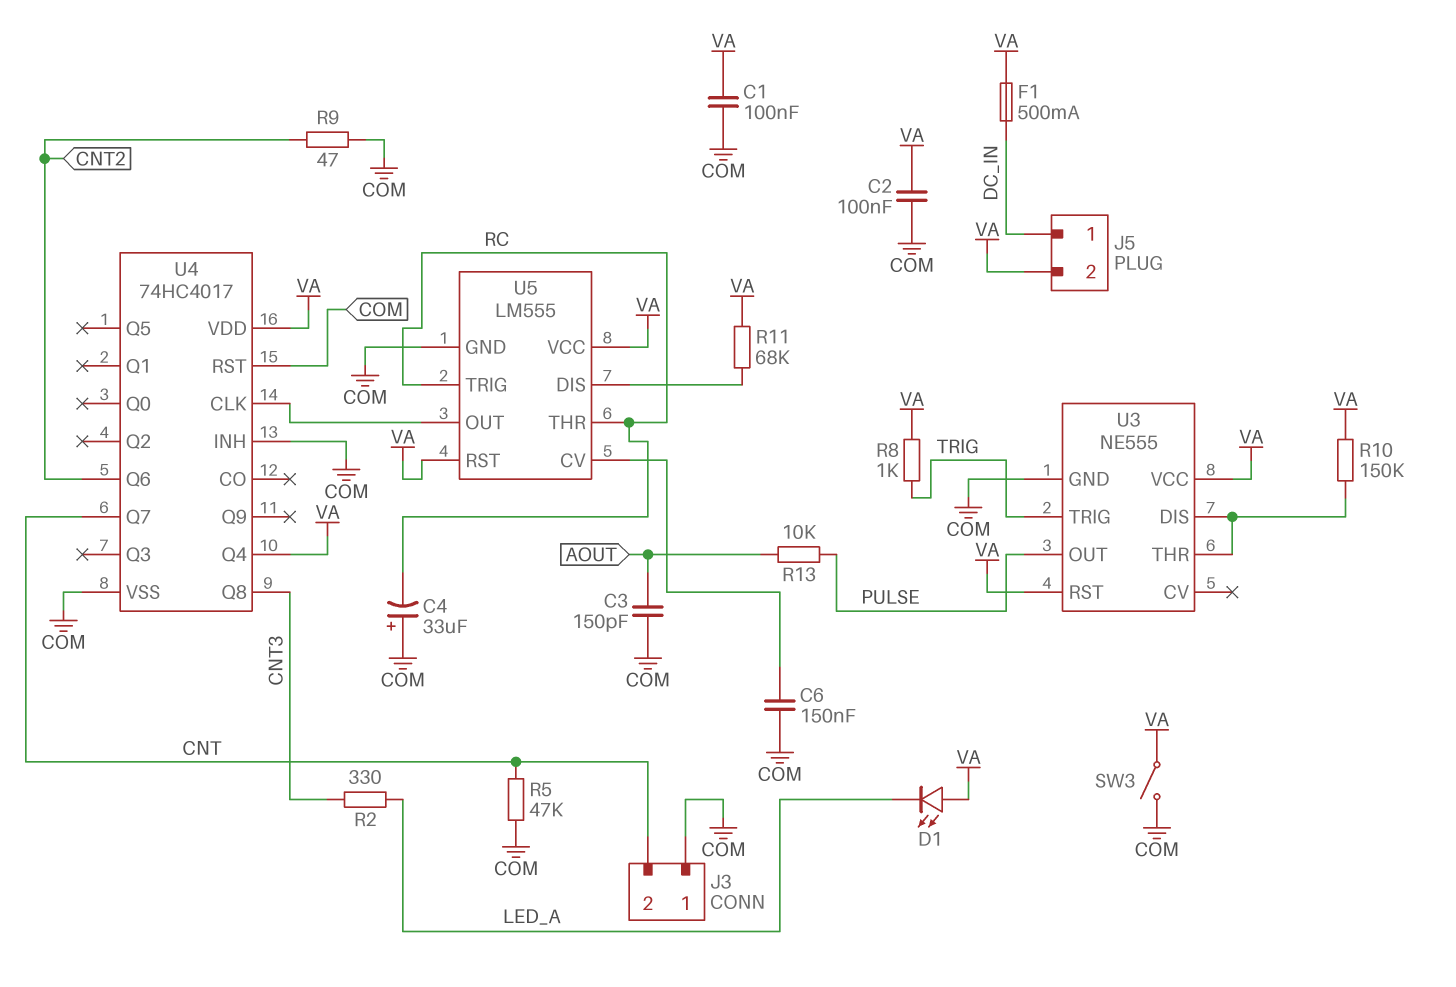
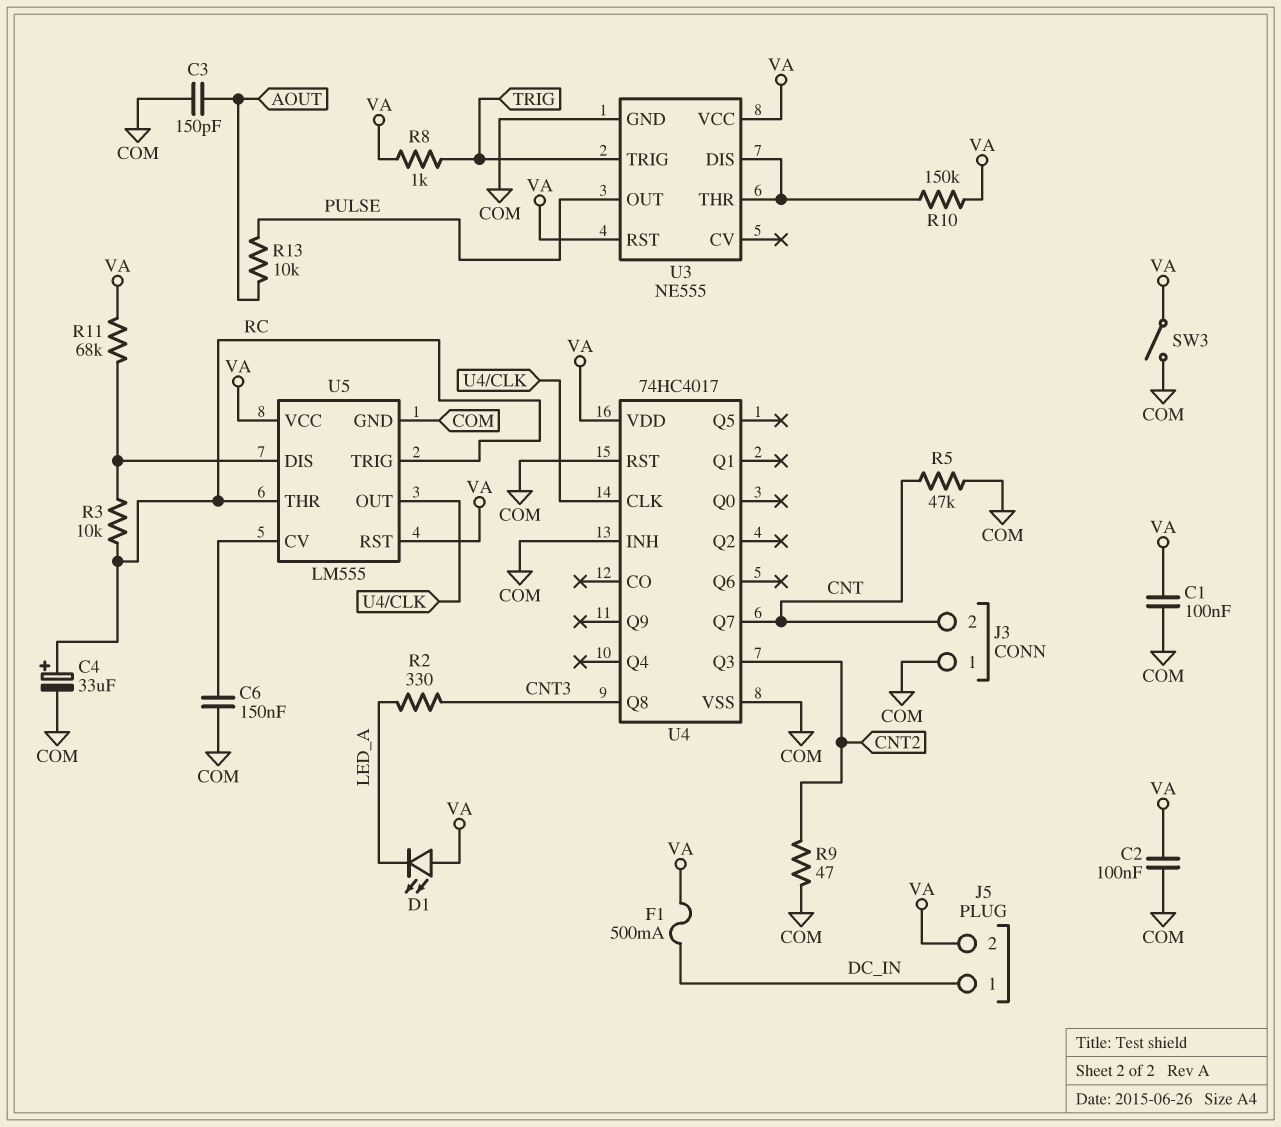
C4: 33uF (plus COM, minus RC) -> 33uF (plus RC, minus COM)
R3: none -> 10k (RC, U5/DIS)
U4 pin Q3: none -> CNT2
U4 pin Q4: VA -> none
U4 pin Q6: CNT2 -> none

